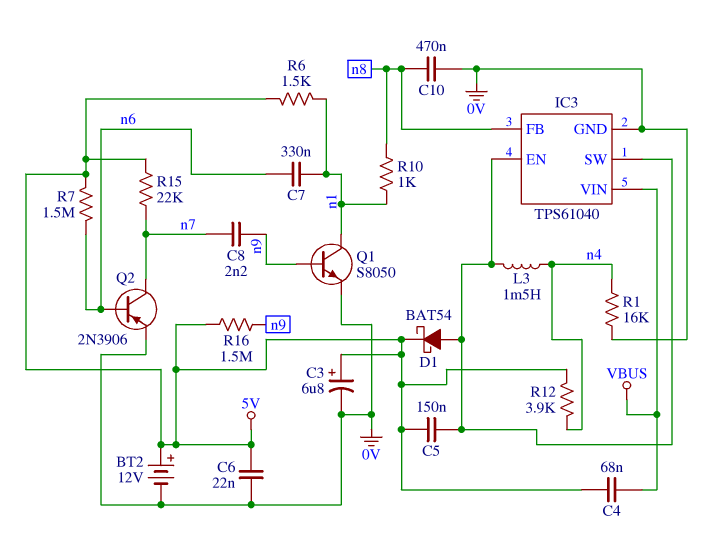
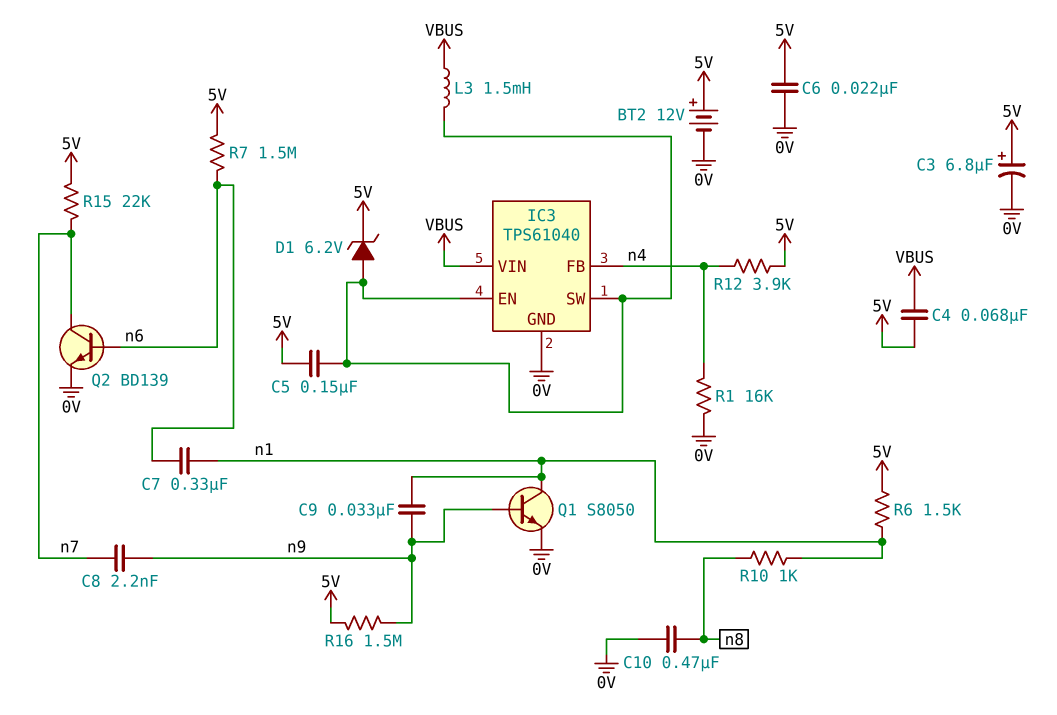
C9: none -> 33nF (n1, n9)
D1: schottky BAT54 (A IC3/EN, K 5V) -> zener 6.2V (A IC3/EN, K 5V)
IC3 pin FB: n8 -> n4
L3: 1.5mH (IC3/EN, n4) -> 1.5mH (IC3/EN, VBUS)
Q2: PNP 2N3906 (B n6, C n7, E 0V) -> NPN BD139 (B n6, C n7, E 0V)

